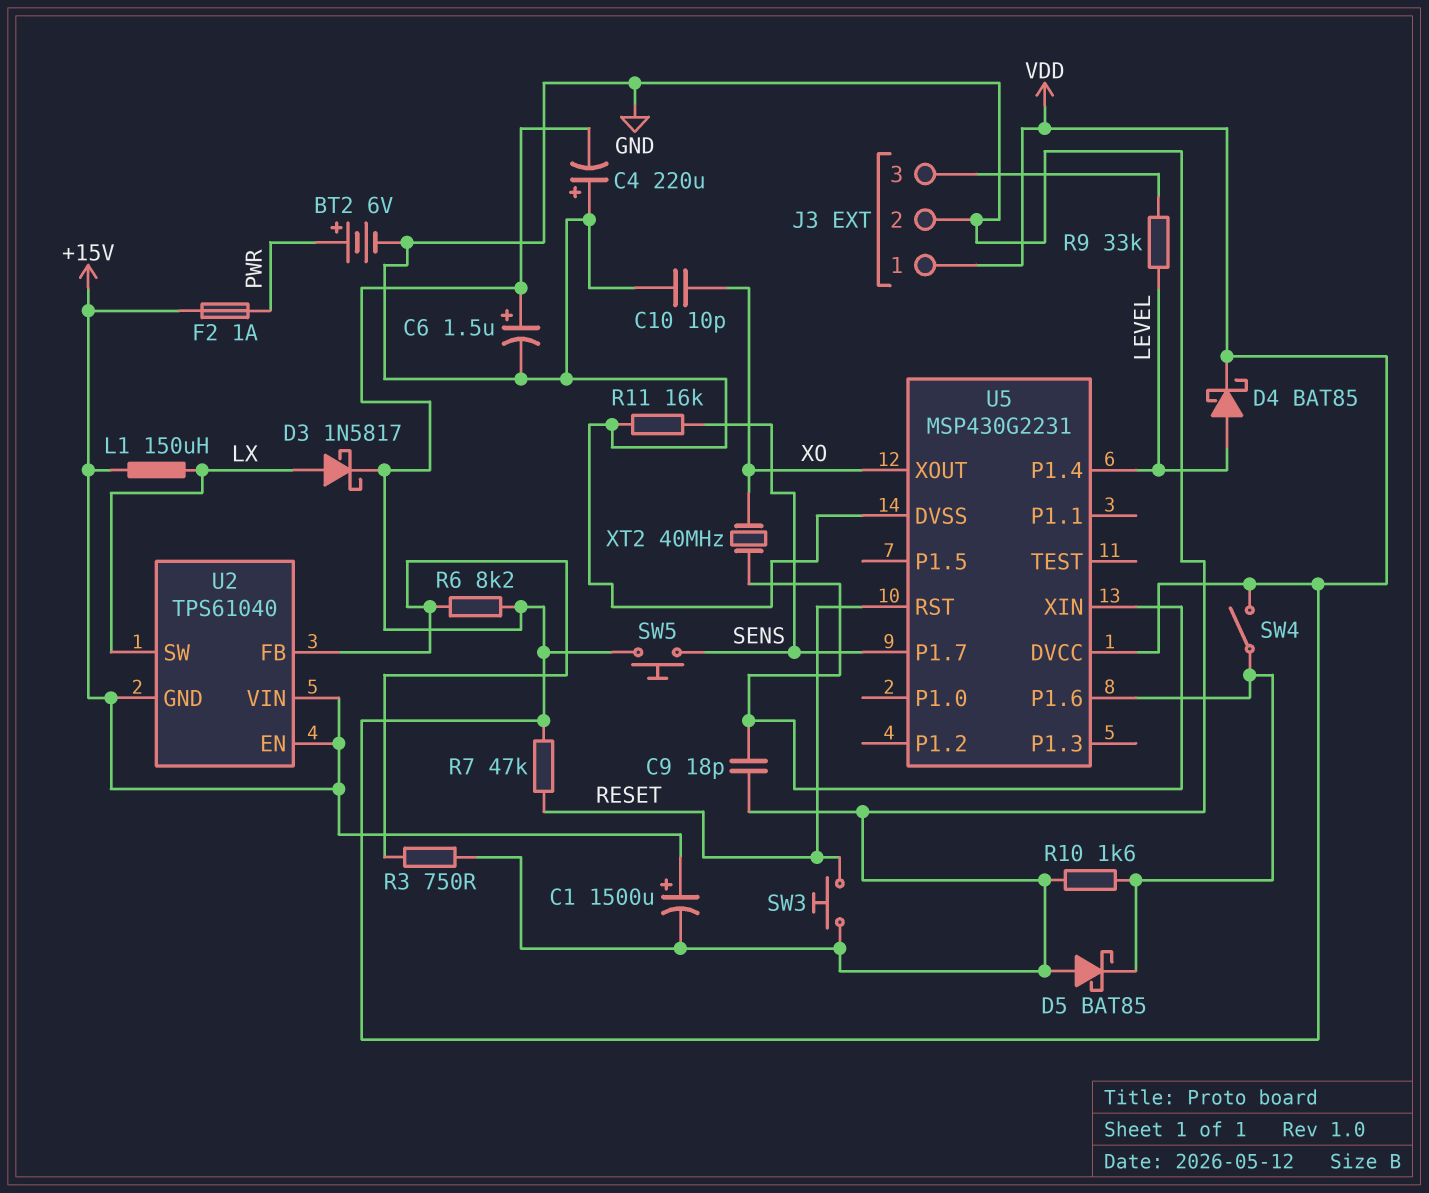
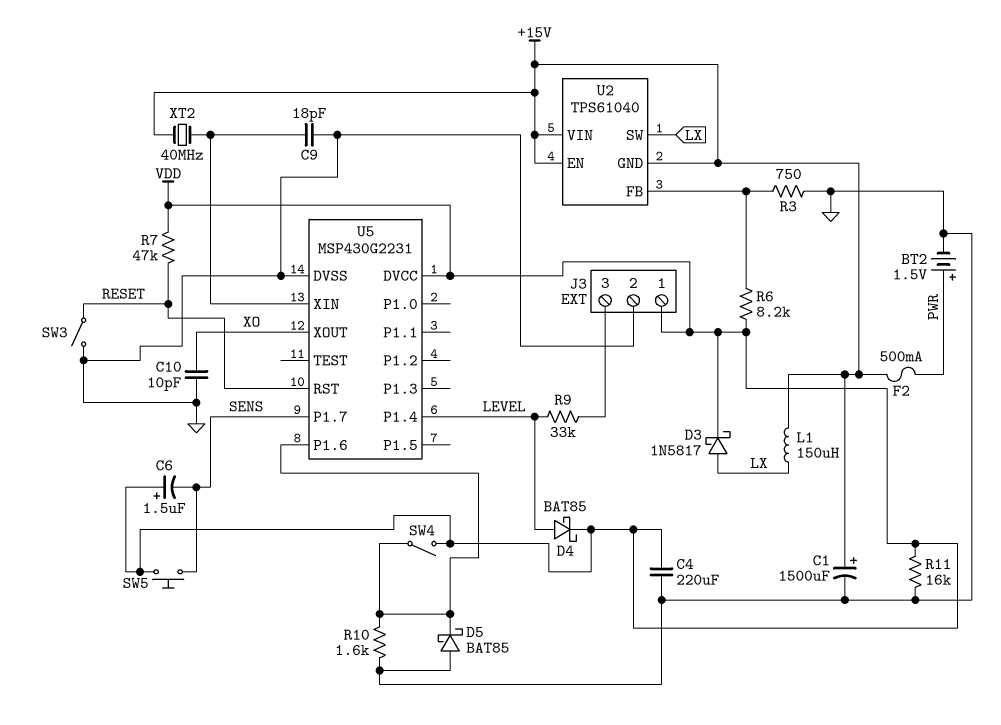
BT2: 6V (plus PWR, minus GND) -> 1.5V (plus PWR, minus GND)
C4: 220uF (plus GND, minus VDD) -> 220uF (GND, VDD)
C6: 1.5uF (plus VDD, minus GND) -> 1.5uF (plus VDD, minus SENS)
F2: 1A (+15V, PWR) -> 500mA (+15V, PWR)
R11: 16k (GND, SENS) -> 16k (GND, VDD)
SW3: button (GND, RESET) -> switch (GND, RESET)
XT2: 40MHz (U5/XIN, XO) -> 40MHz (+15V, U5/XIN)

